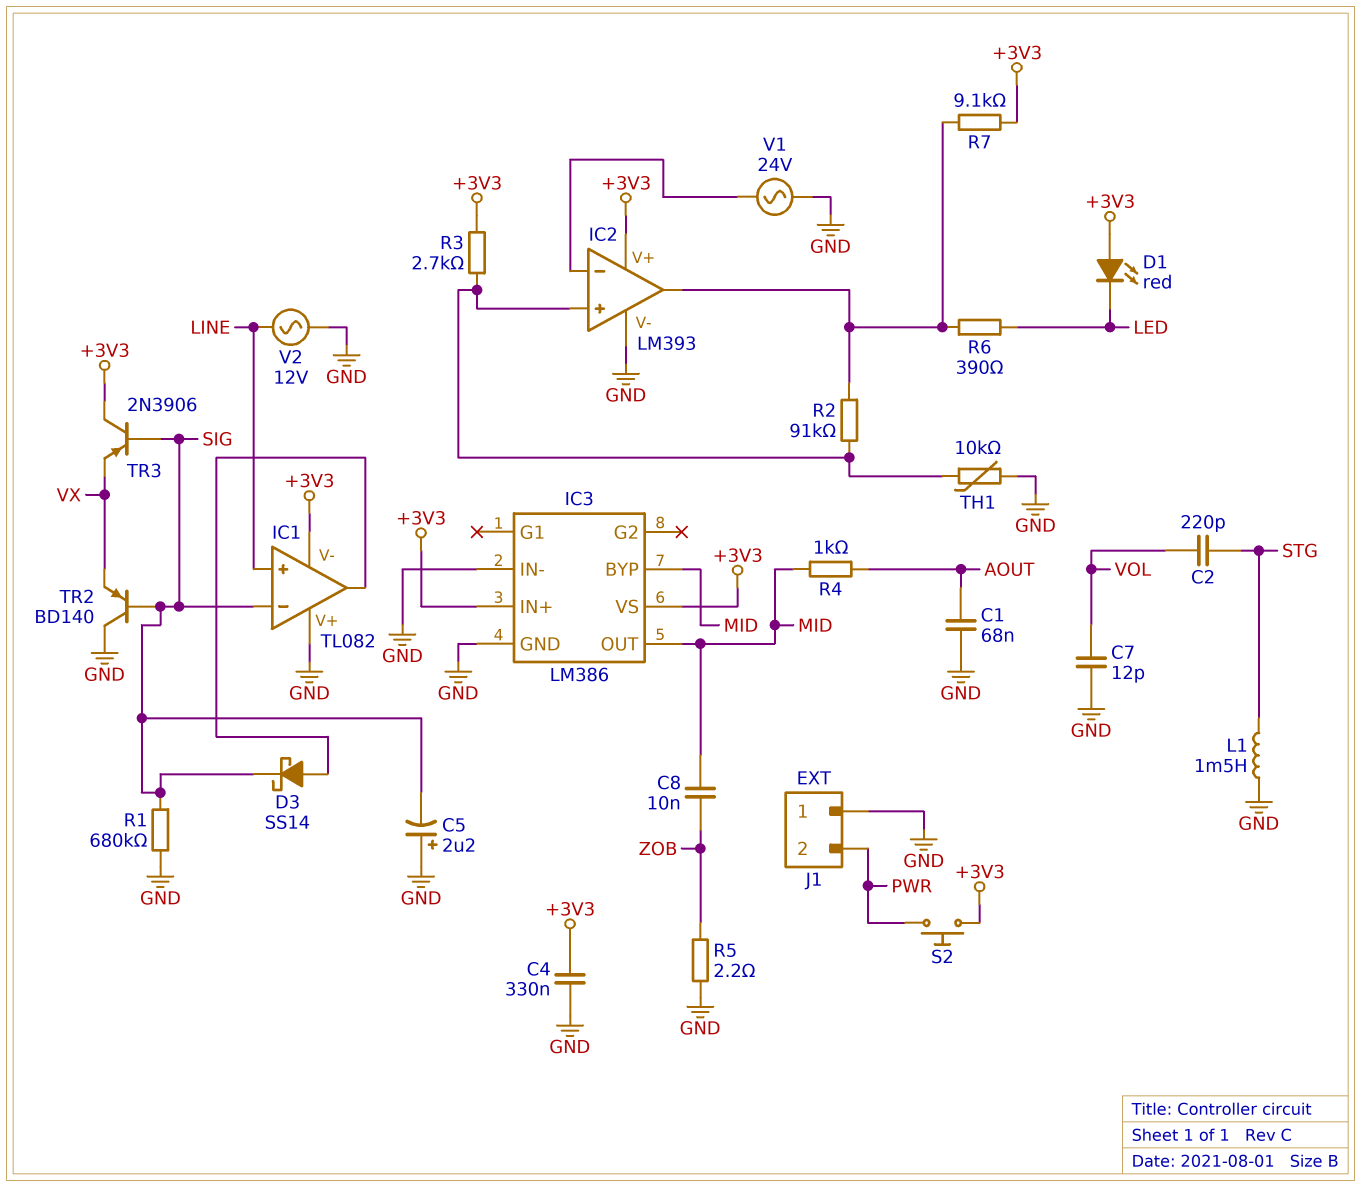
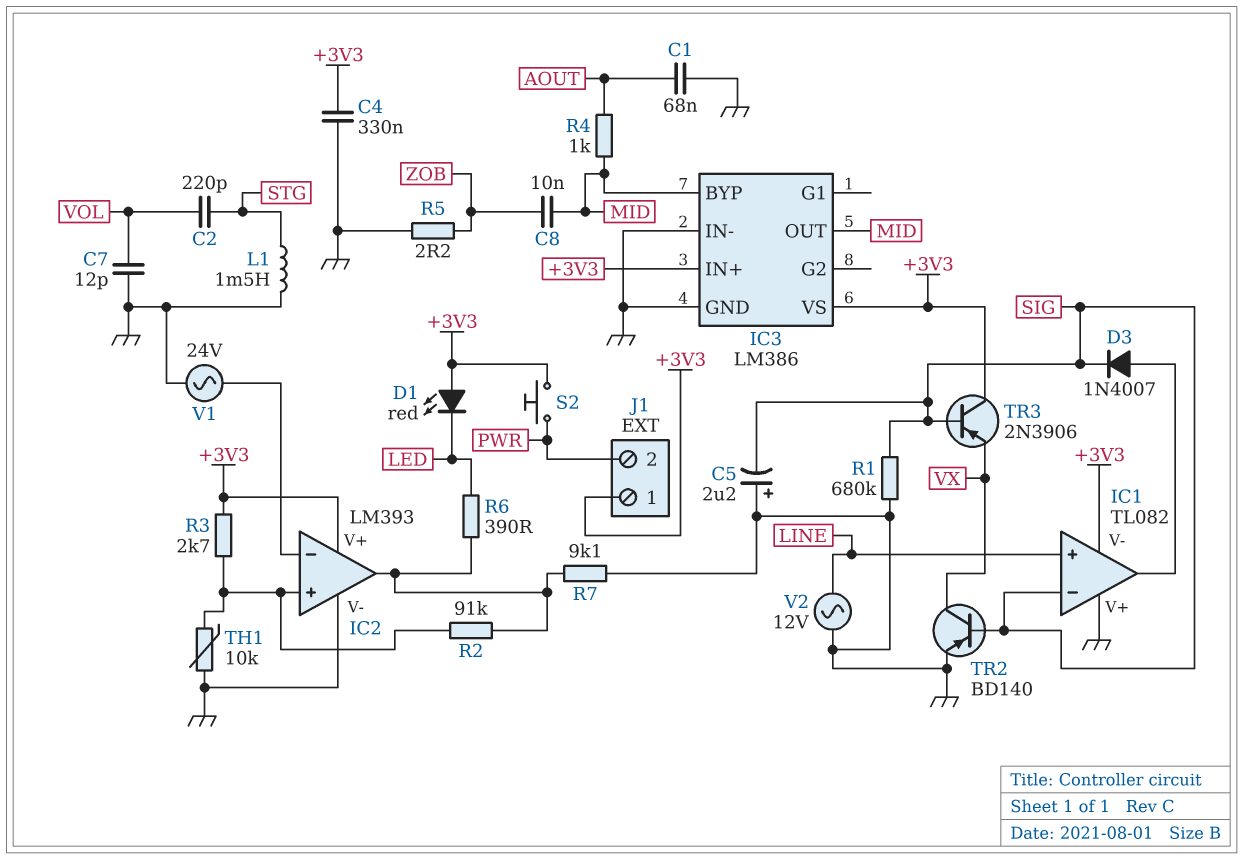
D3: schottky SS14 (A IC1/out, K SIG) -> diode 1N4007 (A IC1/out, K SIG)
J1 pin 1: GND -> +3V3
R7: 9.1k (+3V3, IC2/out) -> 9.1k (GND, IC2/out)
TR2: PNP BD140 (B SIG, C GND, E VX) -> PNP BD140 (B SIG, C VX, E GND)

